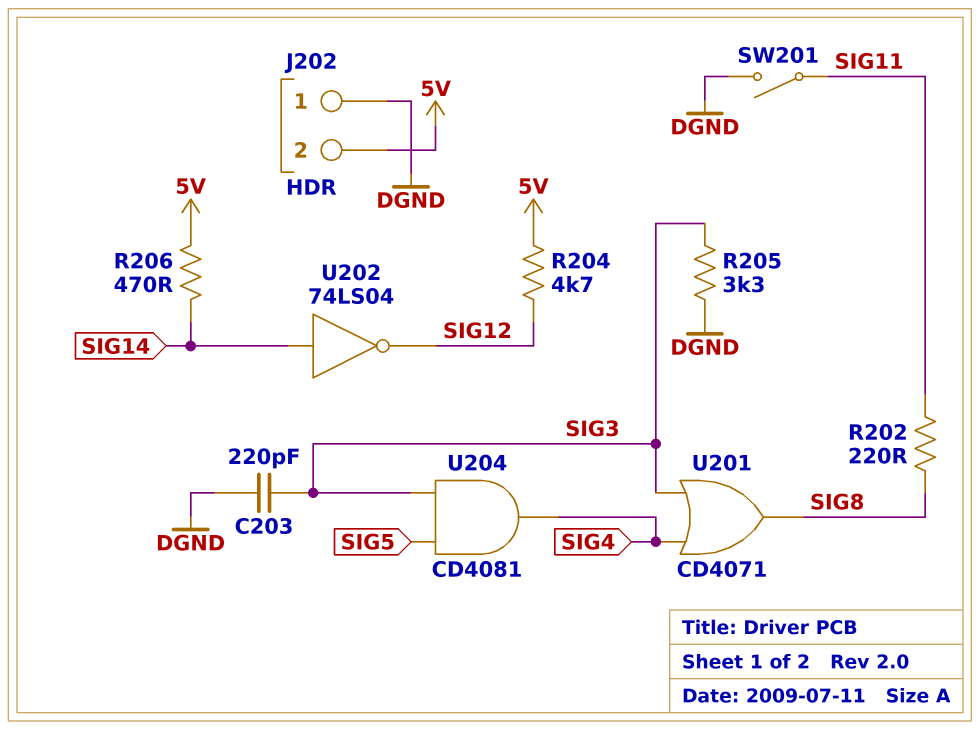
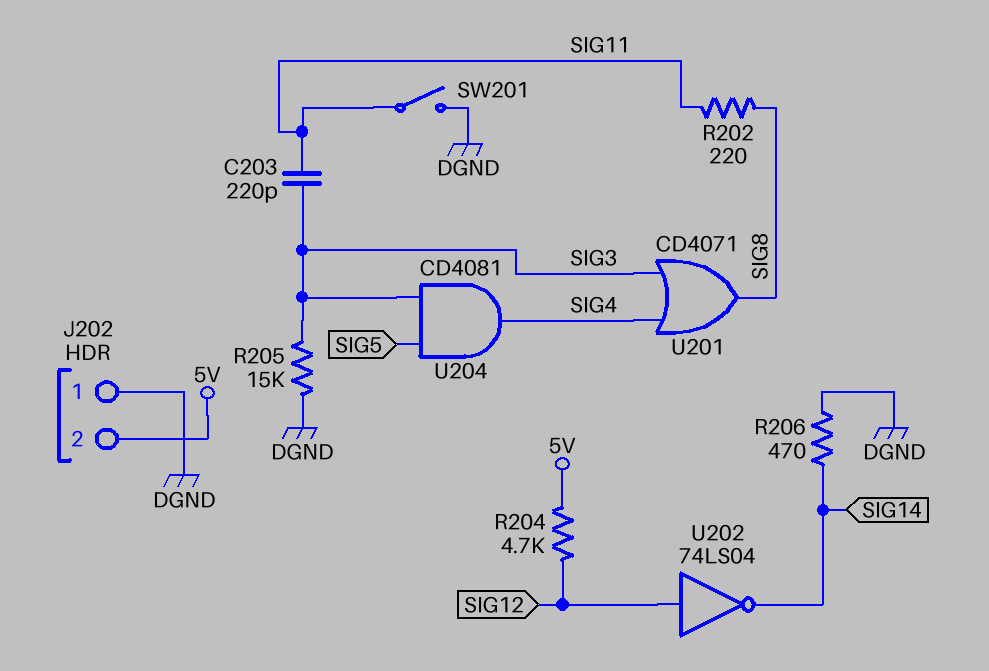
C203: 220pF (DGND, SIG3) -> 220pF (SIG3, SIG11)
R205: 3.3k (DGND, SIG3) -> 15k (DGND, SIG3)
R206: 470 (5V, SIG14) -> 470 (DGND, SIG14)
U202: NOT 74LS04 (in SIG14, out SIG12) -> NOT 74LS04 (in SIG12, out SIG14)

